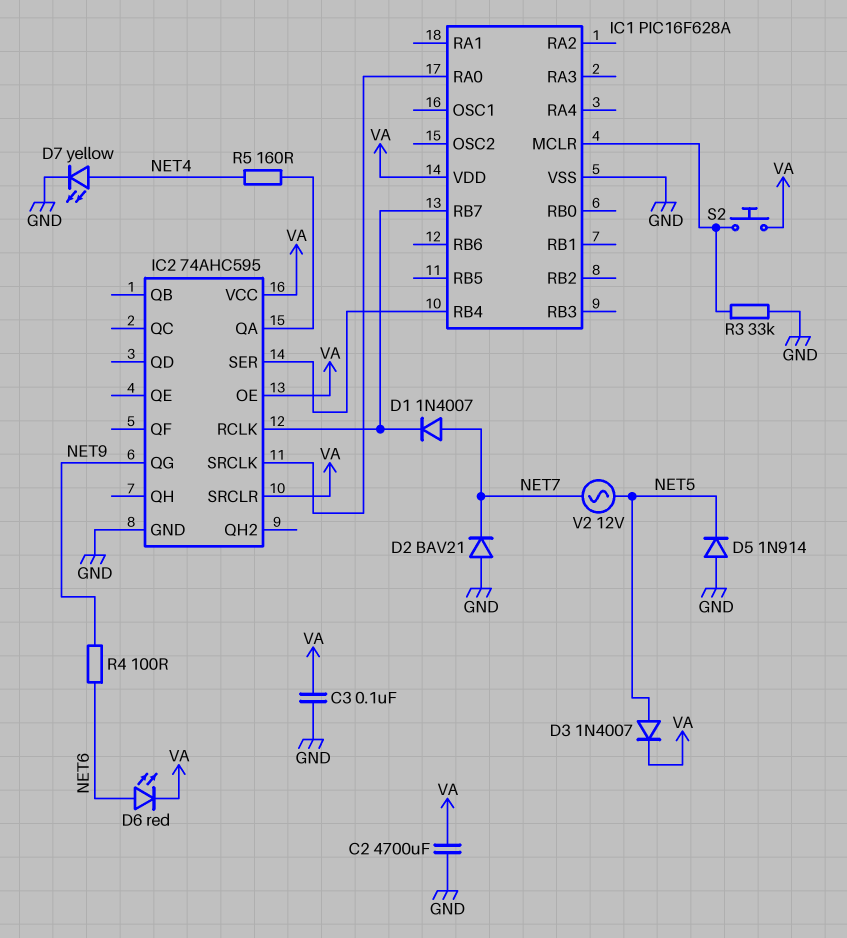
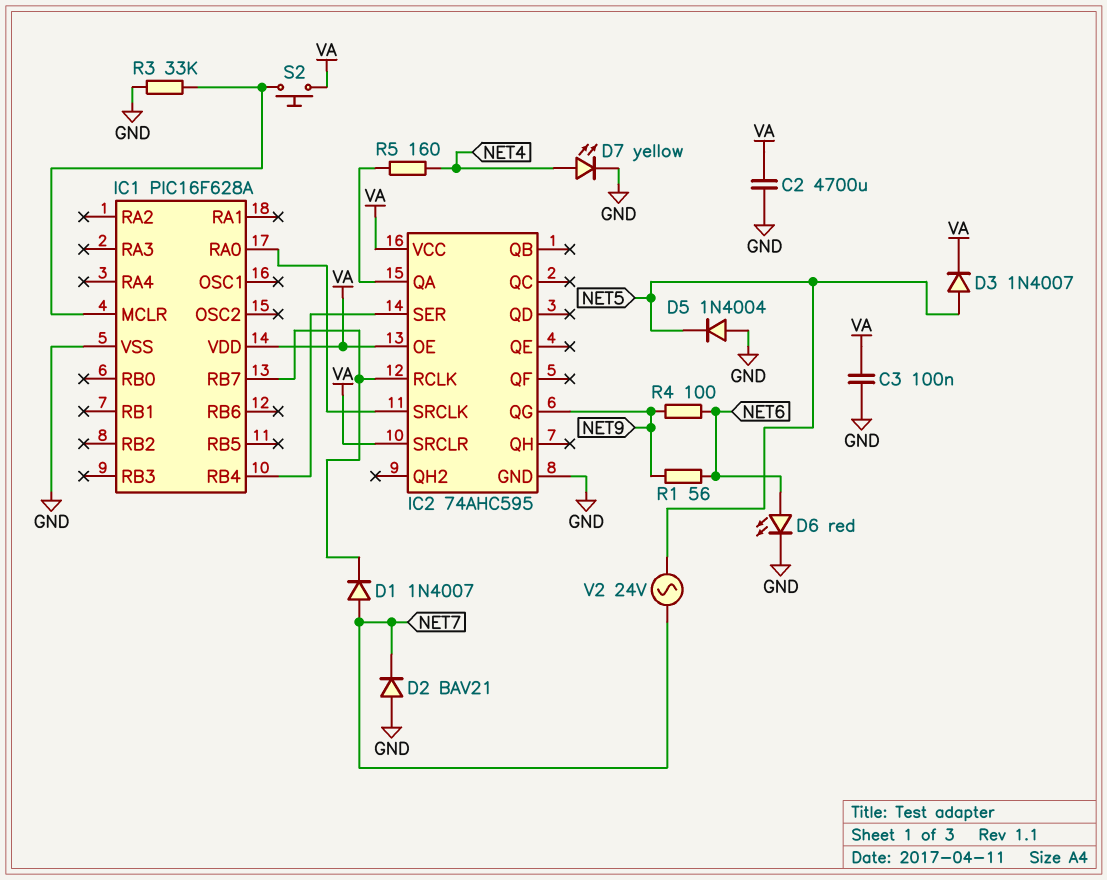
D5: diode 1N914 (A GND, K NET5) -> diode 1N4004 (A GND, K NET5)
D6: LED red (A NET6, K VA) -> LED red (A NET6, K GND)
R1: none -> 56 (NET6, NET9)
V2: AC 12V (NET5, NET7) -> AC 24V (NET5, NET7)

